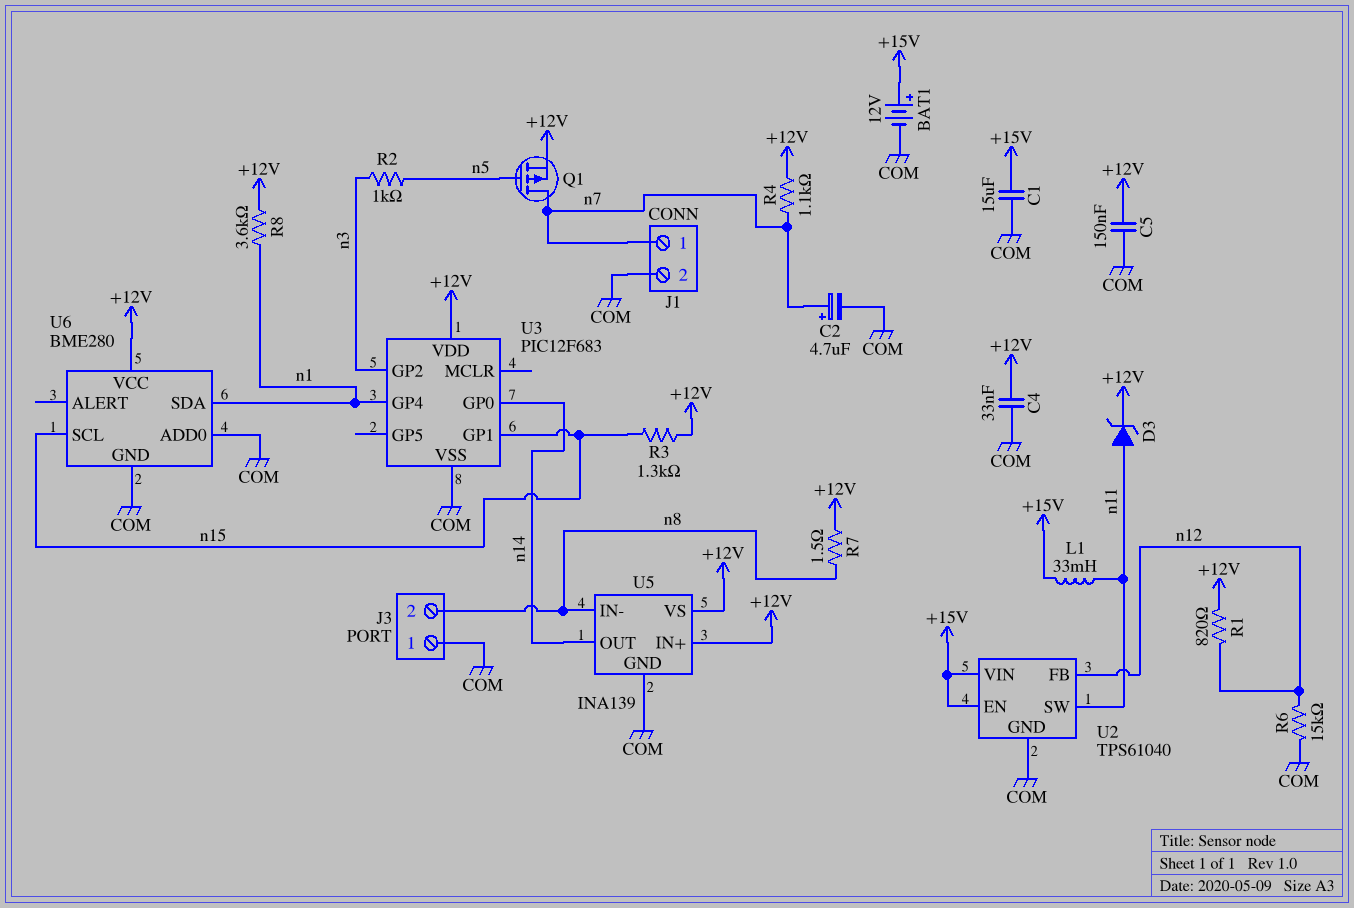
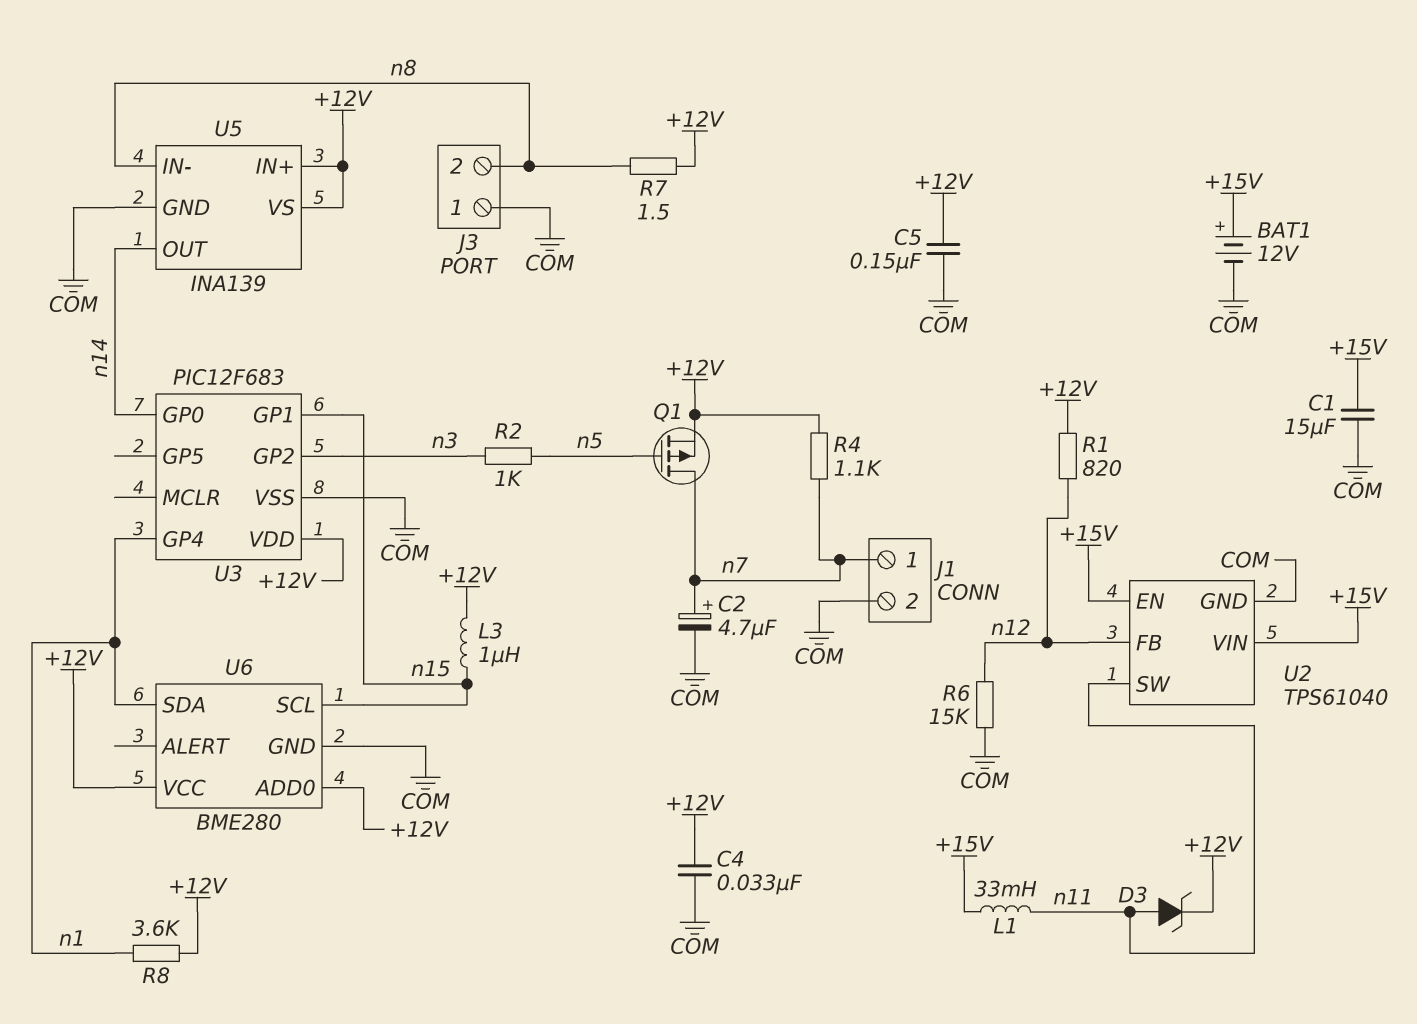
L3: none -> 1uH (+12V, n15)
R3: 1.3k (+12V, n15) -> none
U6 pin ADD0: COM -> +12V

